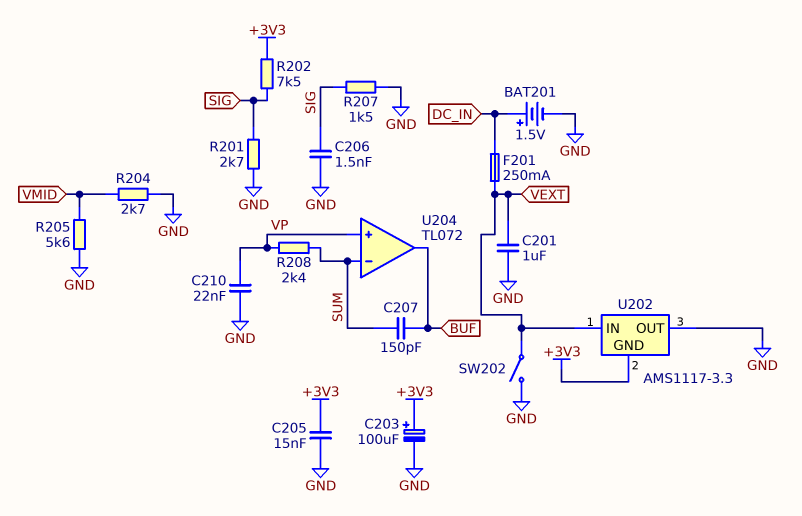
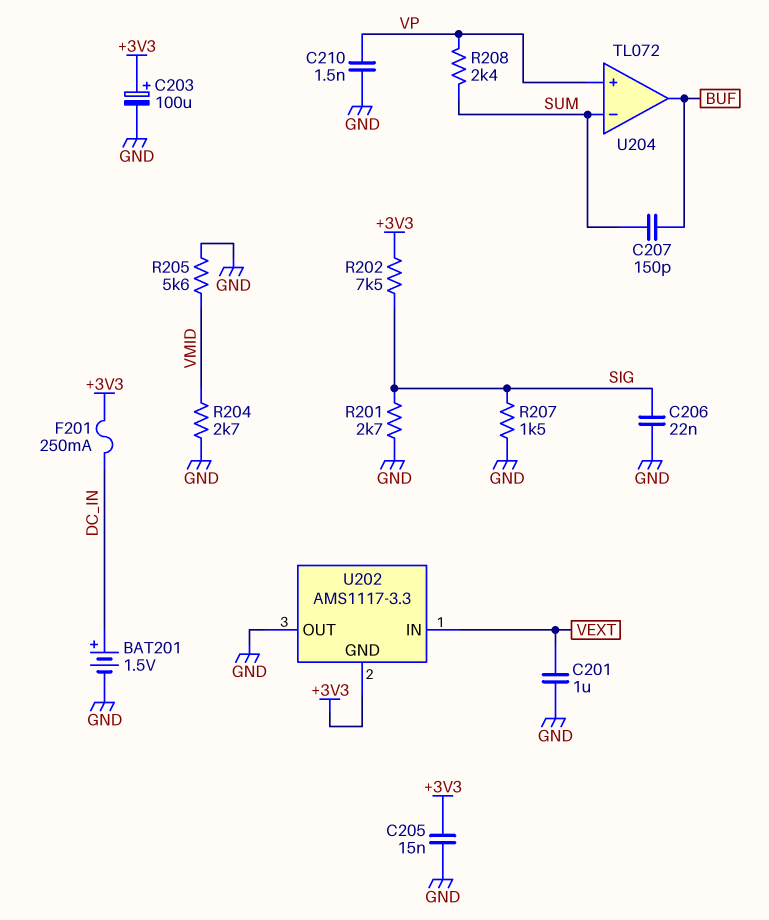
C206: 1.5nF (GND, SIG) -> 22nF (GND, SIG)
C210: 22nF (GND, VP) -> 1.5nF (GND, VP)
F201: 250mA (DC_IN, VEXT) -> 250mA (+3V3, DC_IN)
SW202: switch (GND, VEXT) -> none

